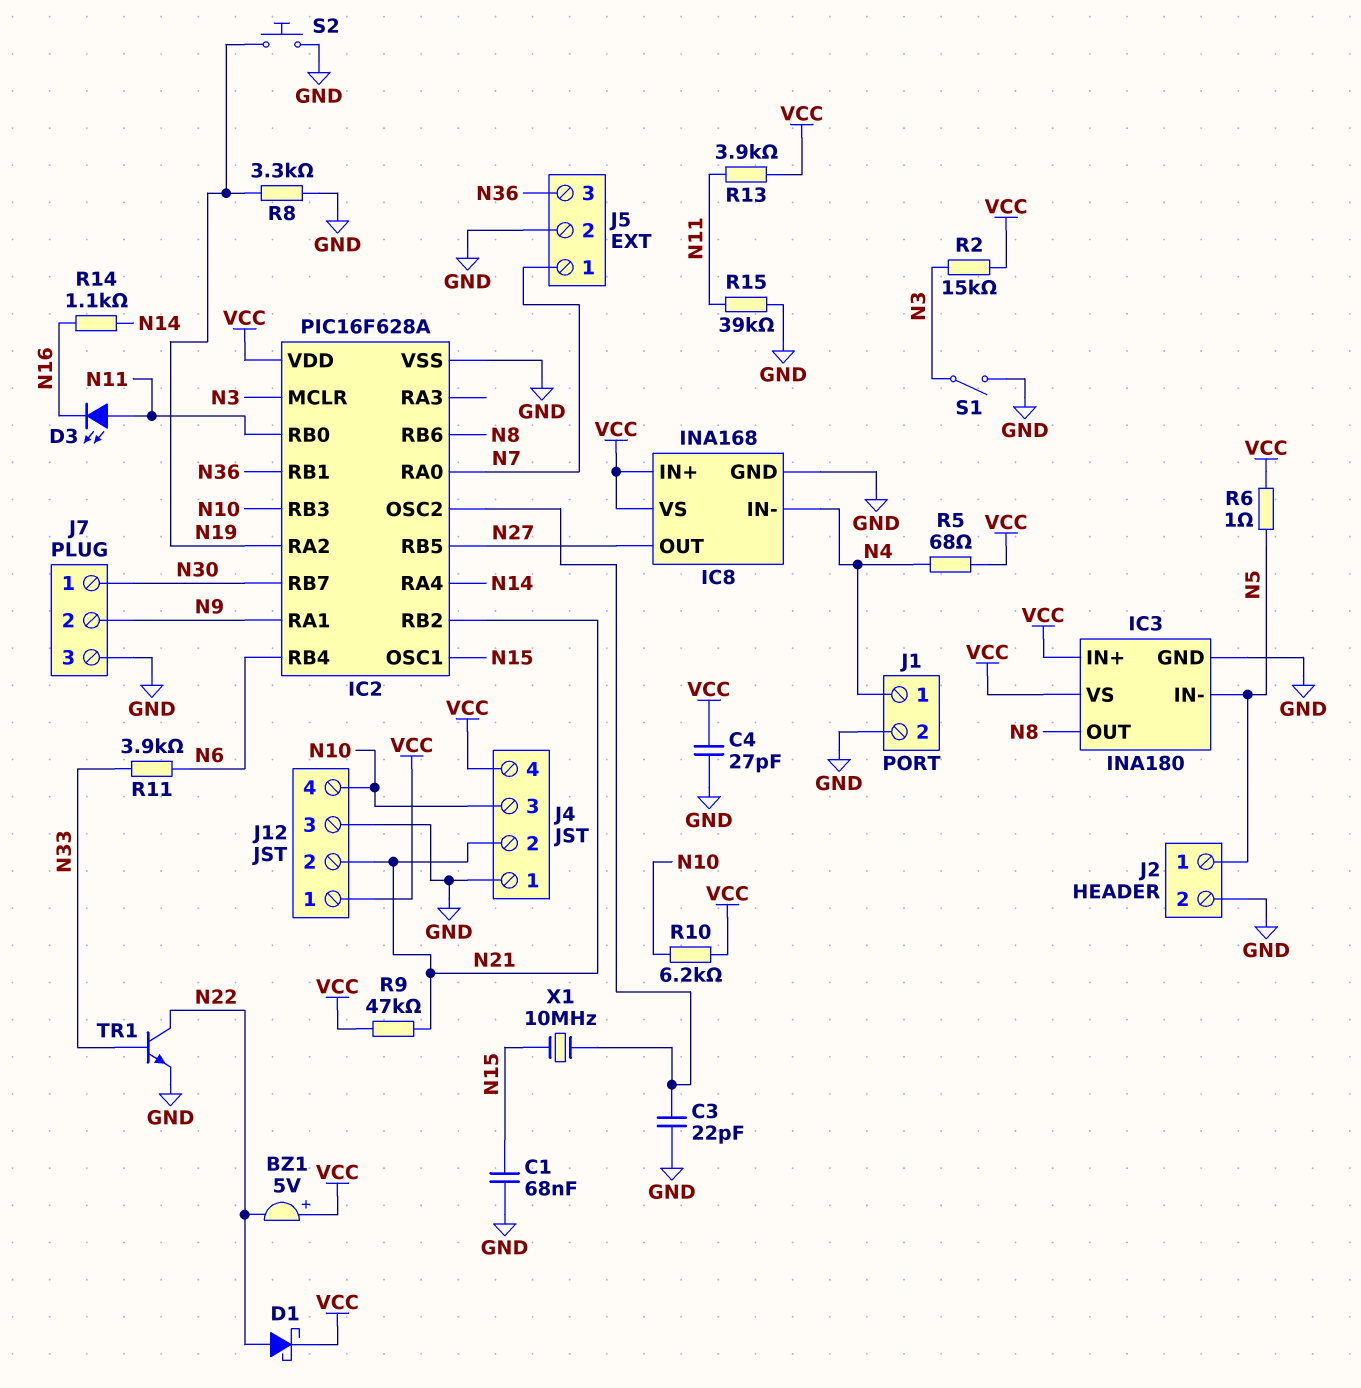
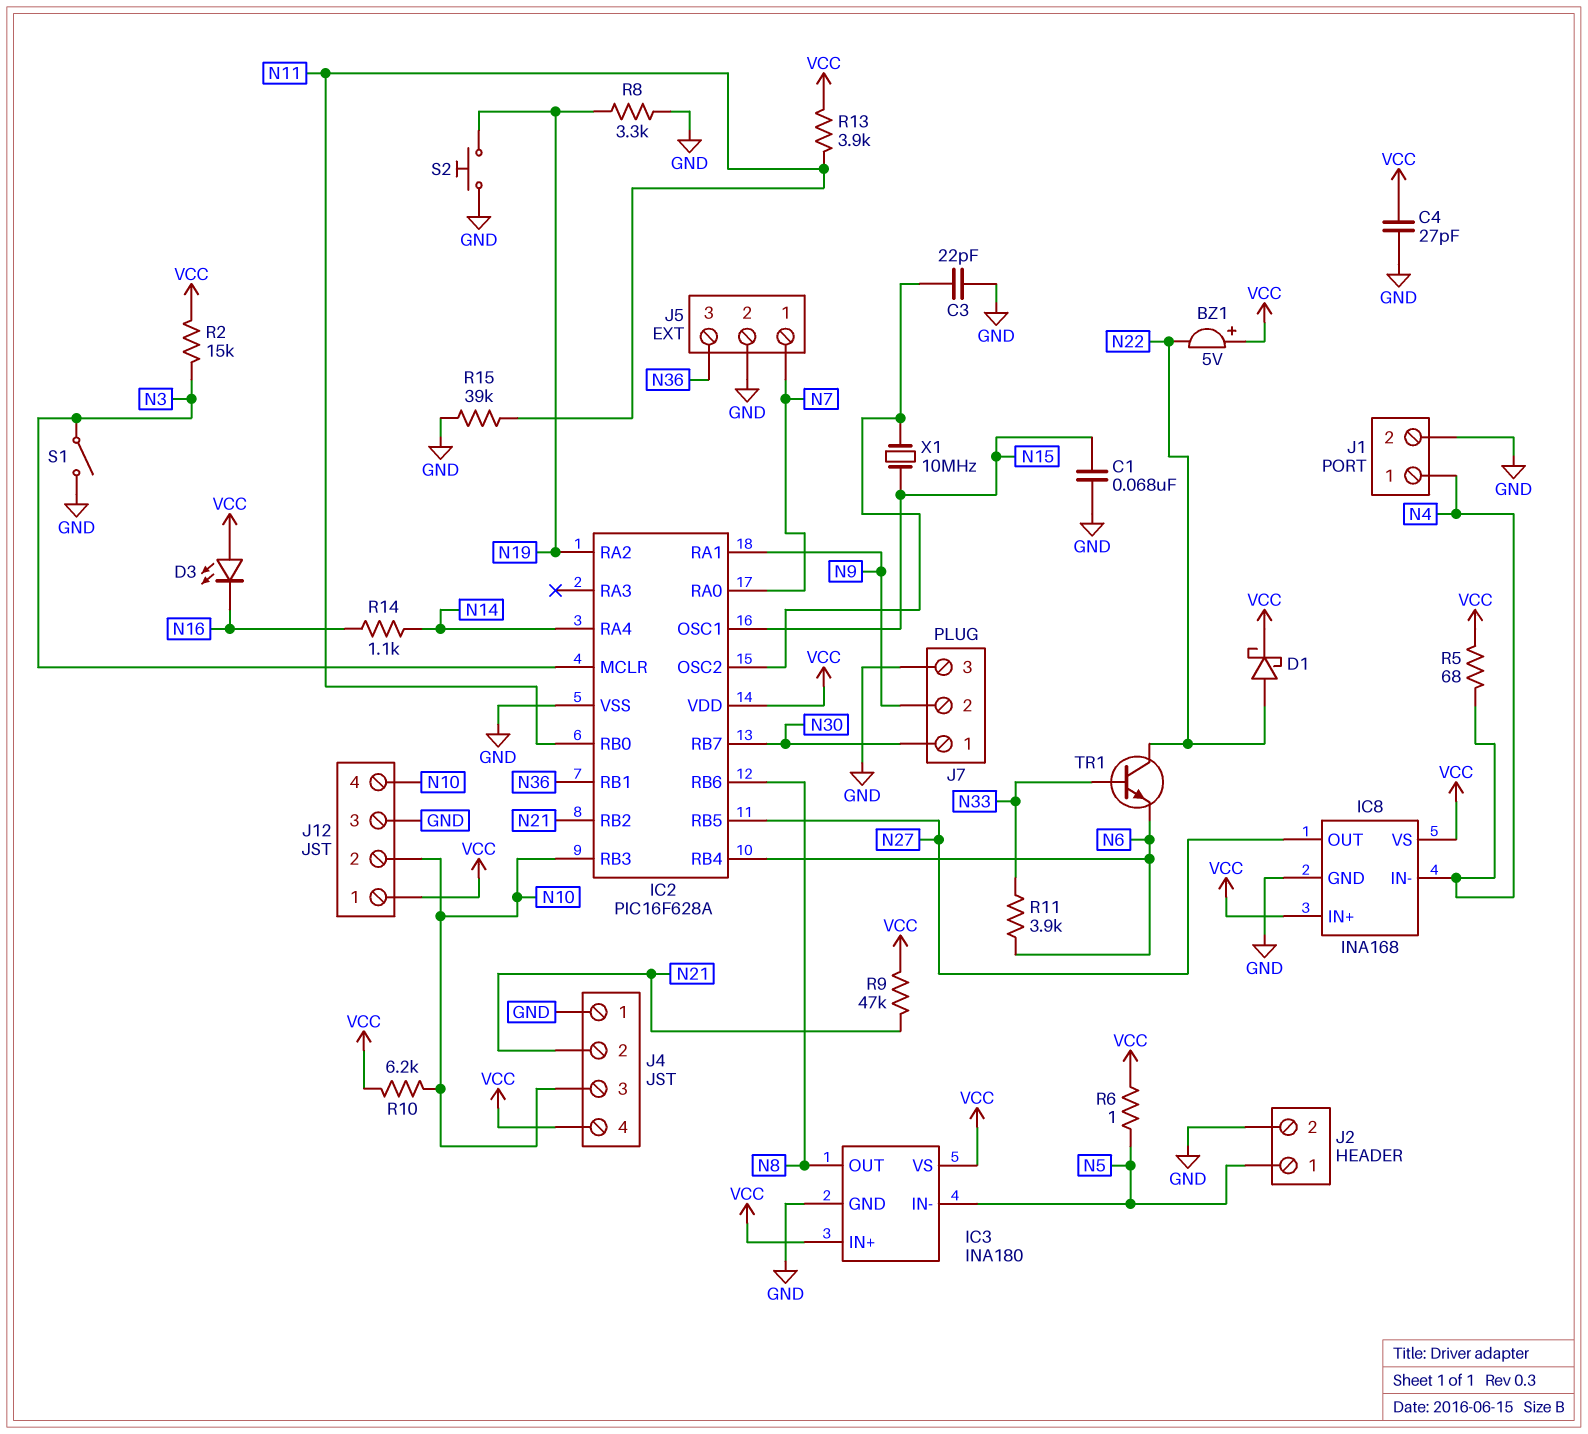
D3: LED (A N11, K N16) -> LED (A VCC, K N16)
J12 pin 2: N21 -> N10
TR1: NPN (B N33, C N22, E GND) -> NPN (B N33, C N22, E N6)

